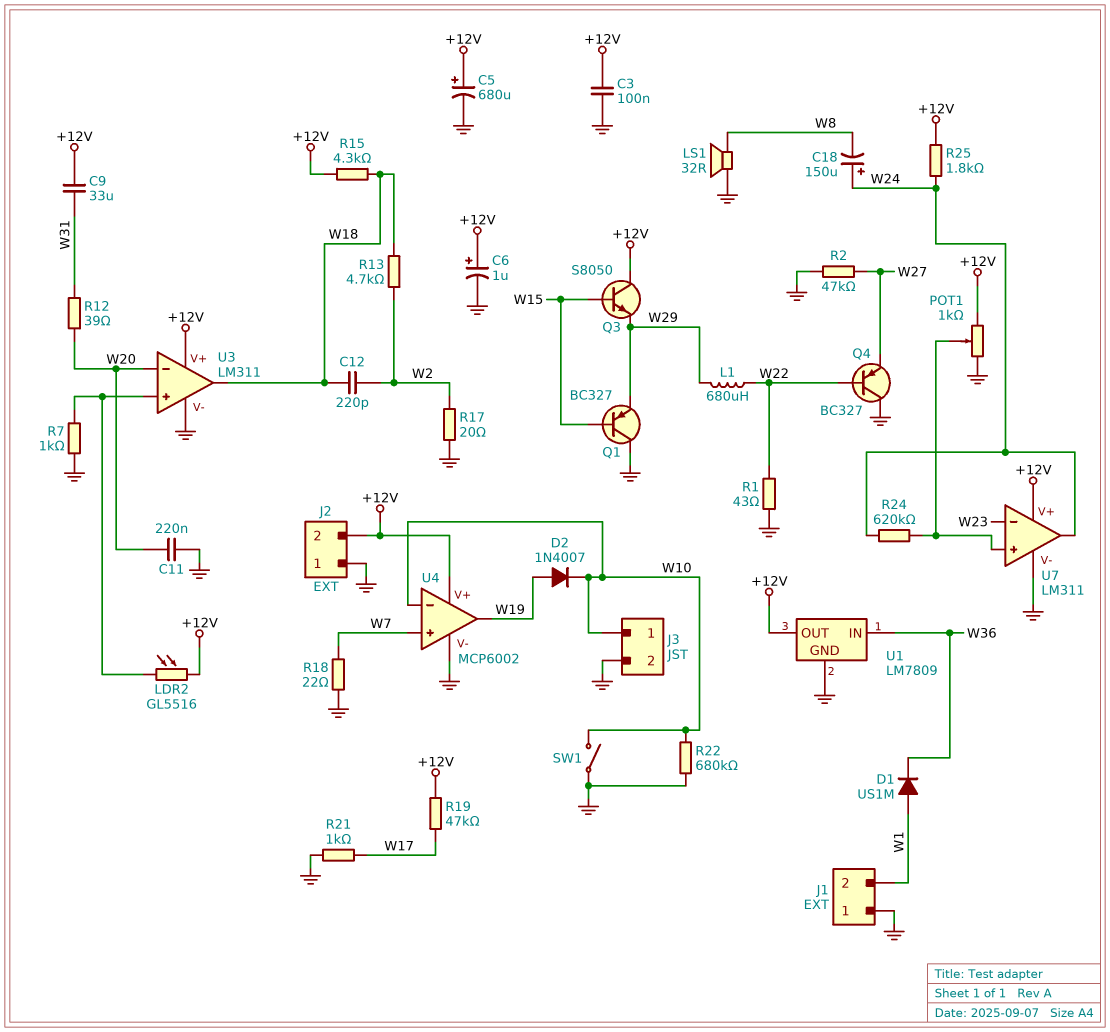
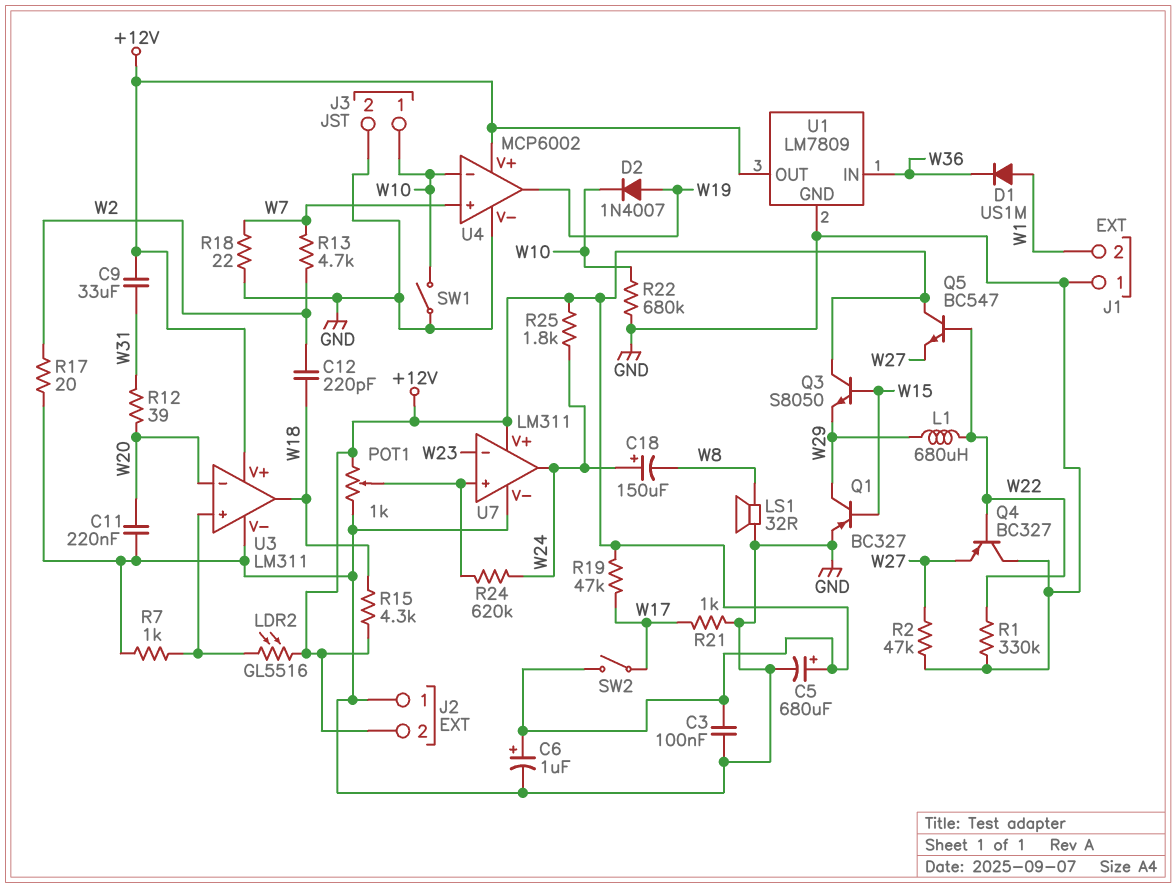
Q1: PNP BC327 (B W15, C GND, E W29) -> PNP BC327 (B W15, C W29, E GND)
Q5: none -> NPN BC547 (B W22, C +12V, E W27)
R1: 43 (GND, W22) -> 330k (GND, W22)
R13: 4.7k (W2, W18) -> 4.7k (W2, W7)
SW2: none -> switch (+12V, W17)

